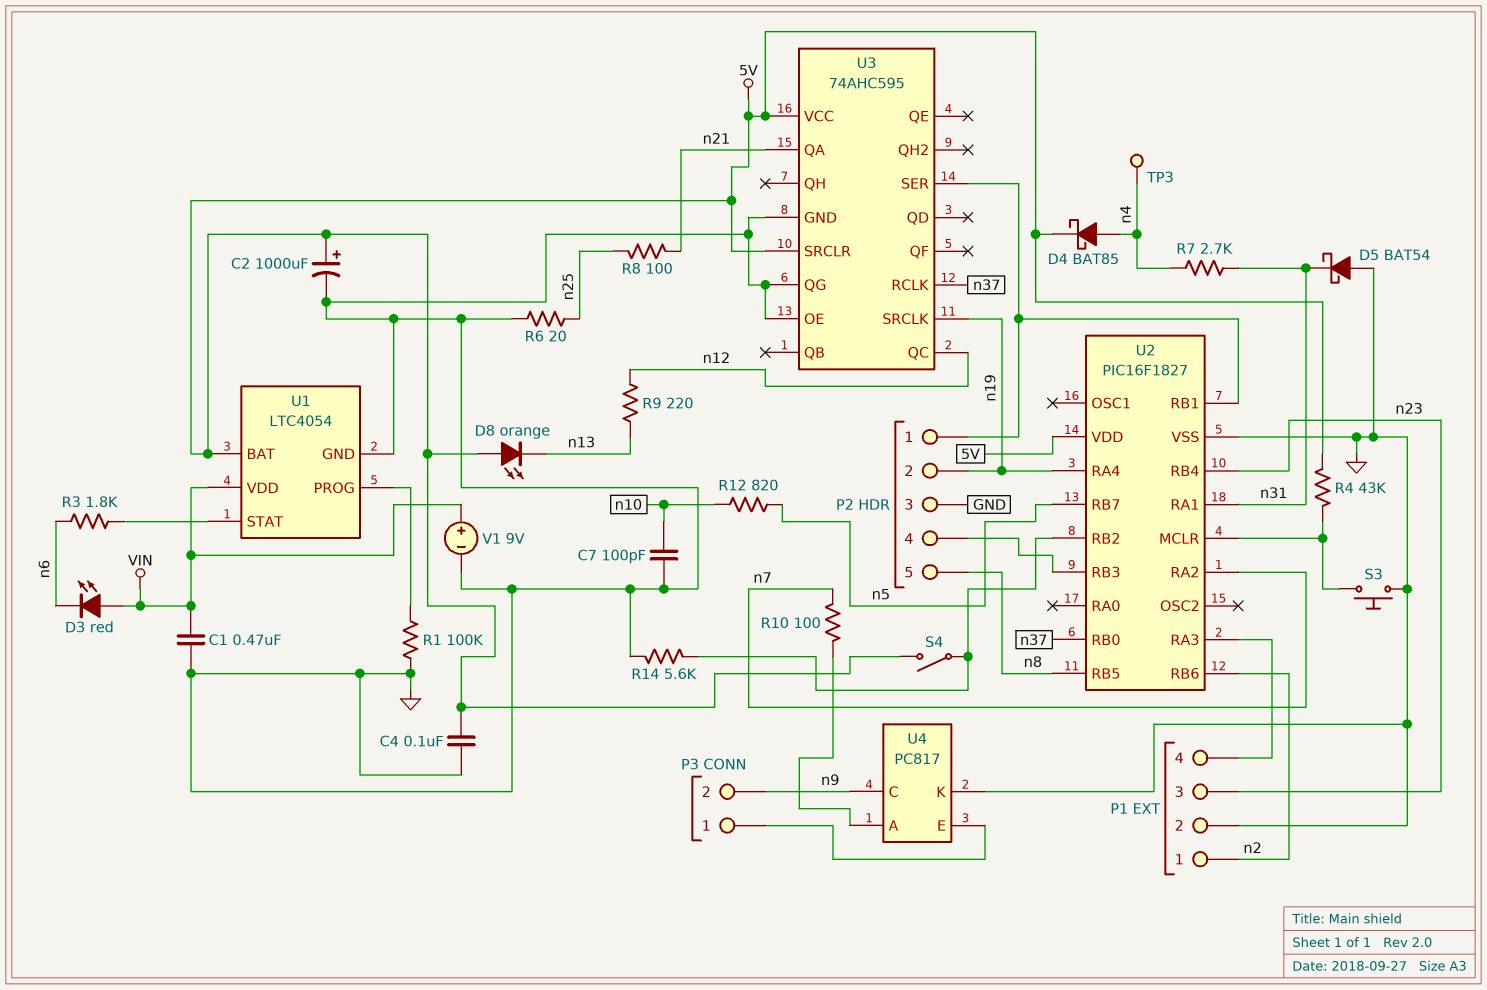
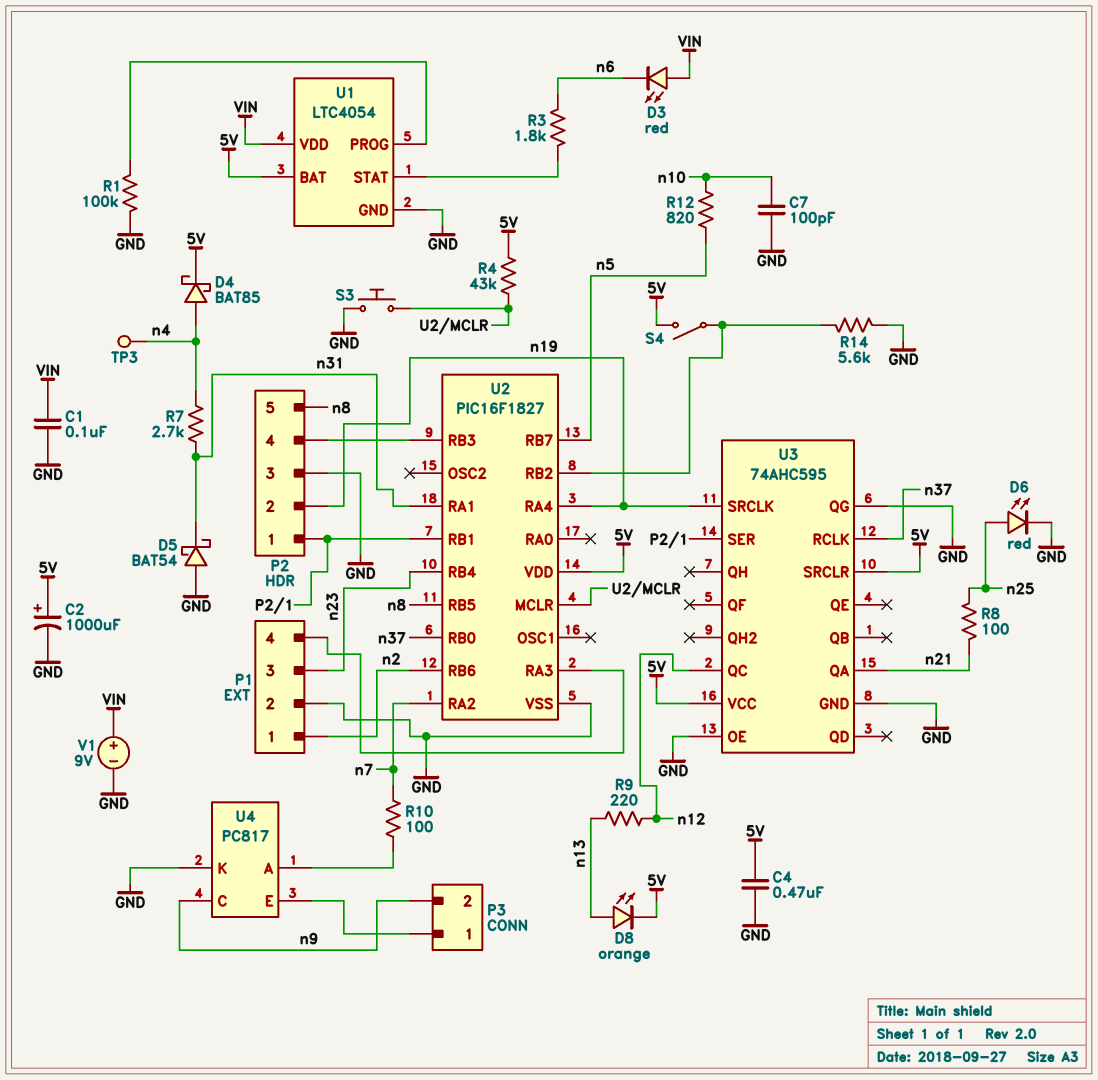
C1: 470nF (GND, VIN) -> 100nF (GND, VIN)
C4: 100nF (5V, GND) -> 470nF (5V, GND)
D6: none -> LED red (A n25, K GND)
D8: LED orange (A 5V, K n13) -> LED orange (A n13, K 5V)
R6: 20 (GND, n25) -> none

